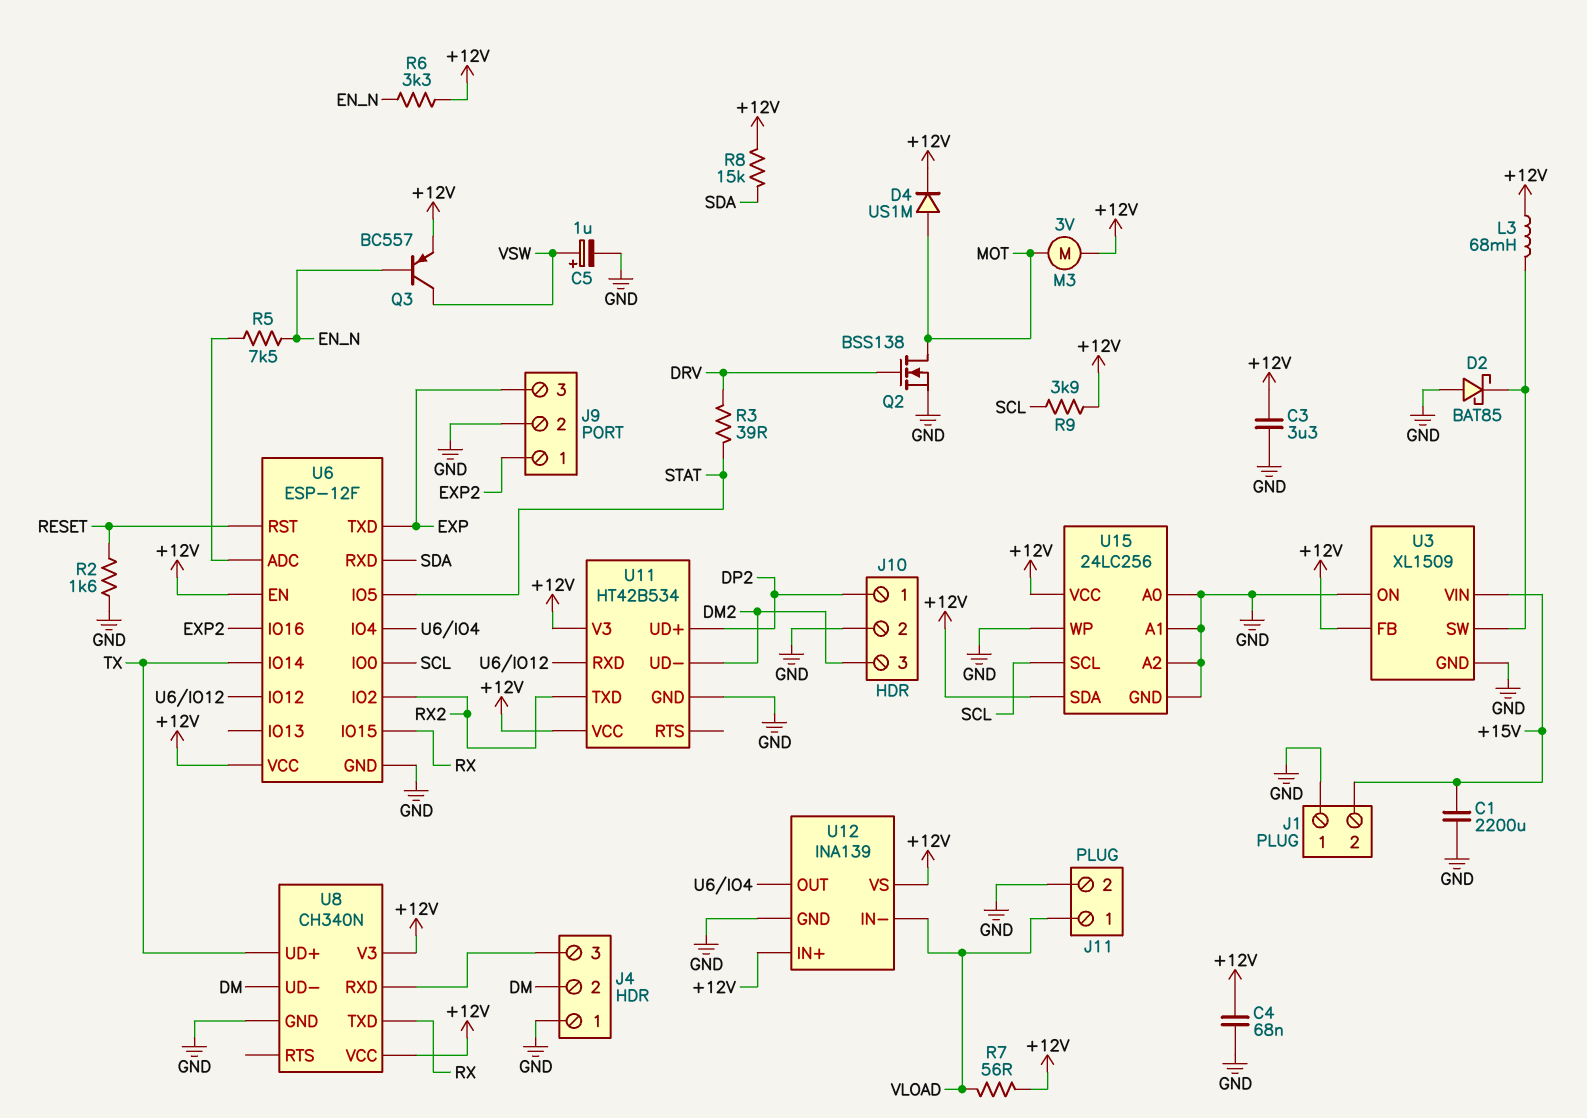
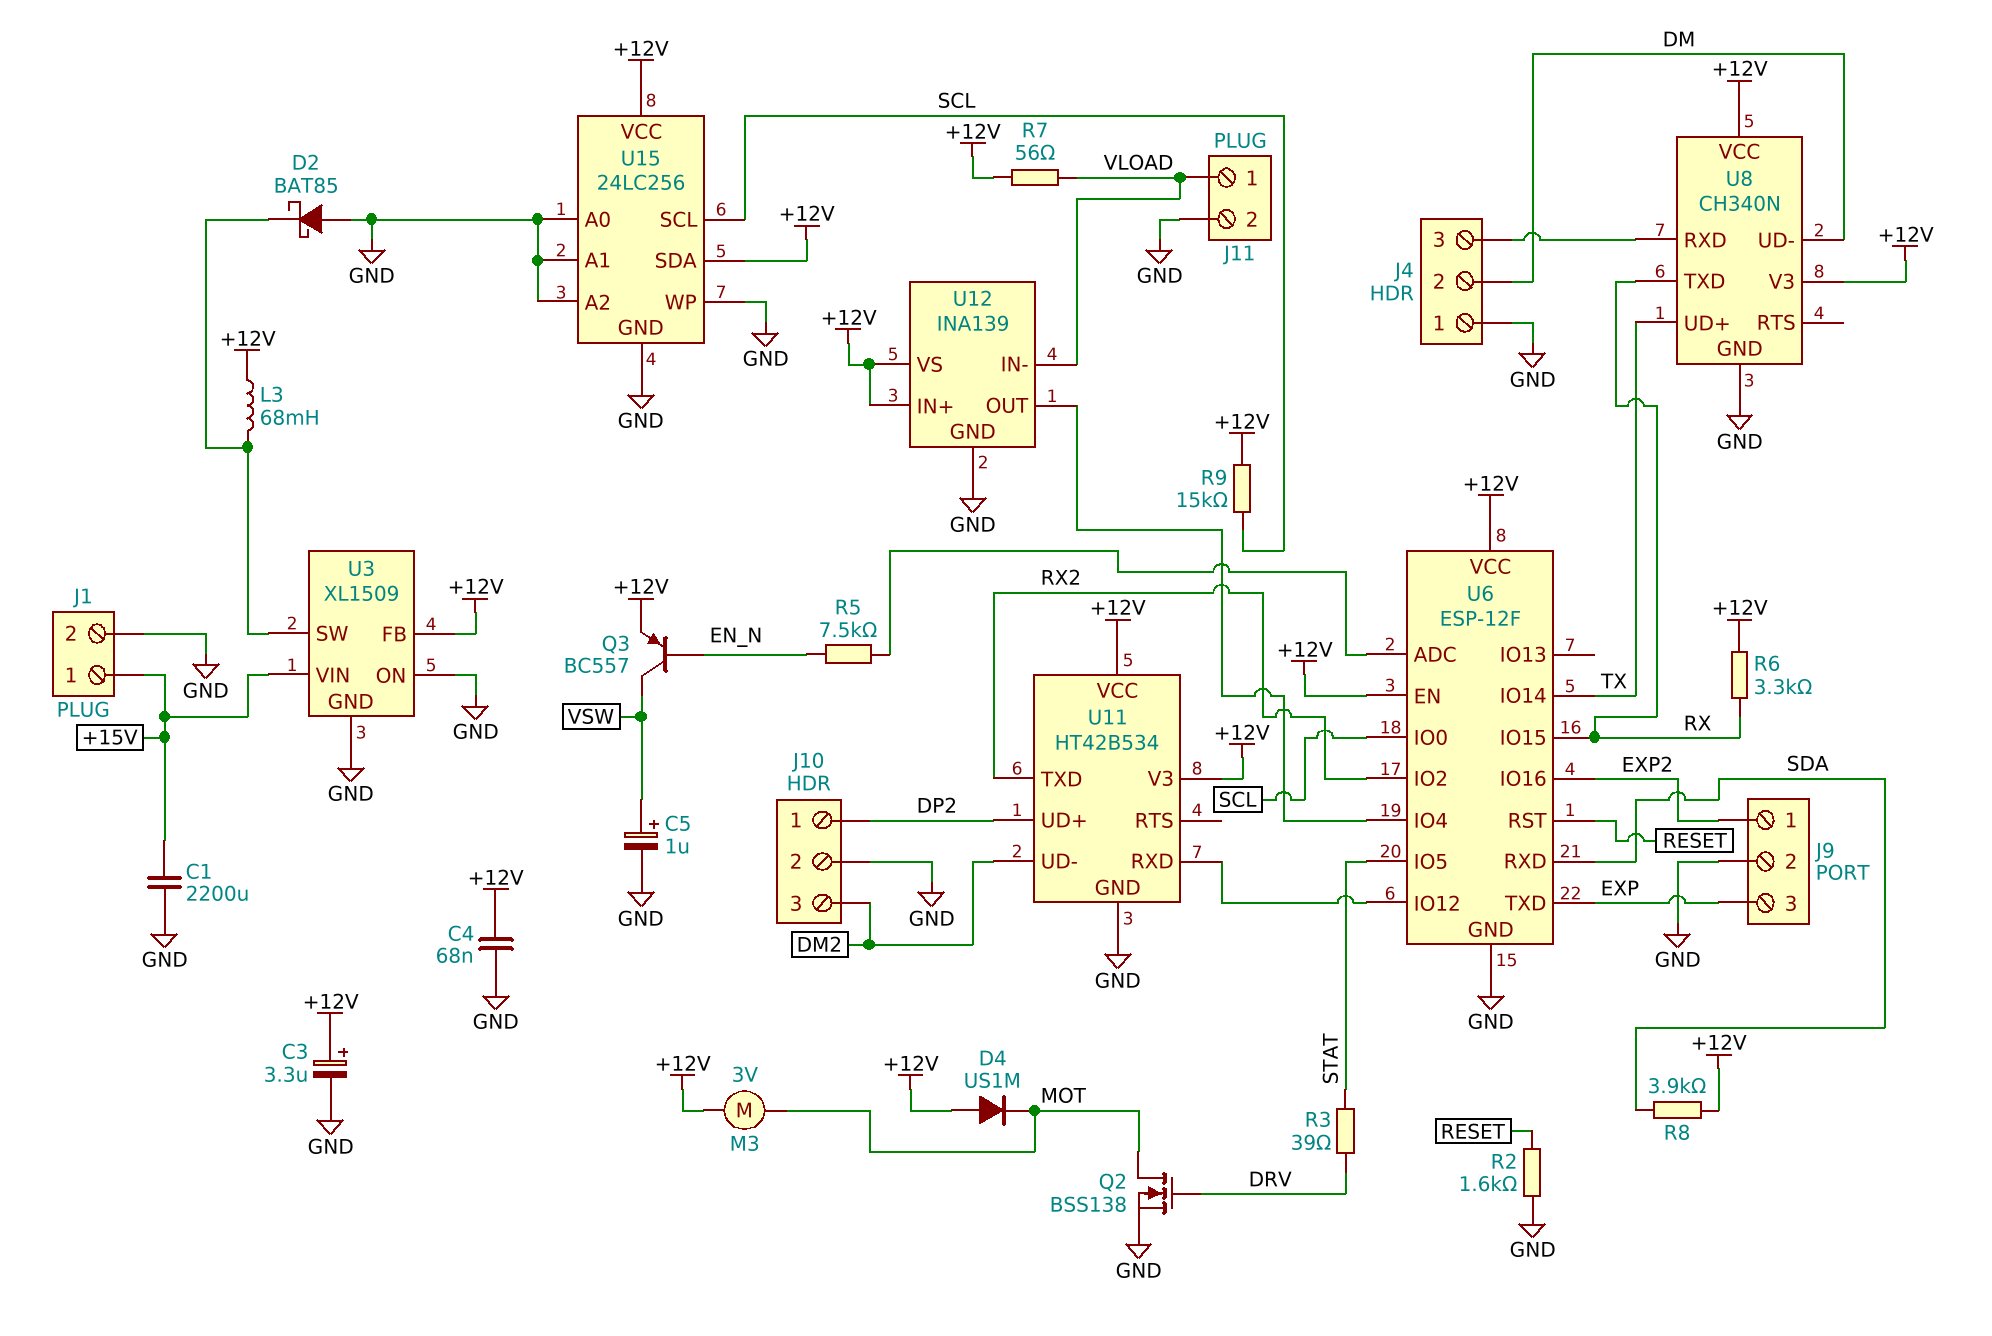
C3: 3.3uF (+12V, GND) -> 3.3uF (plus +12V, minus GND)
D4: diode US1M (A MOT, K +12V) -> diode US1M (A +12V, K MOT)
J1 pin 1: GND -> +15V
J1 pin 2: +15V -> GND
R6: 3.3k (+12V, EN_N) -> 3.3k (+12V, RX)
R8: 15k (+12V, SDA) -> 3.9k (+12V, SDA)
R9: 3.9k (+12V, SCL) -> 15k (+12V, SCL)

